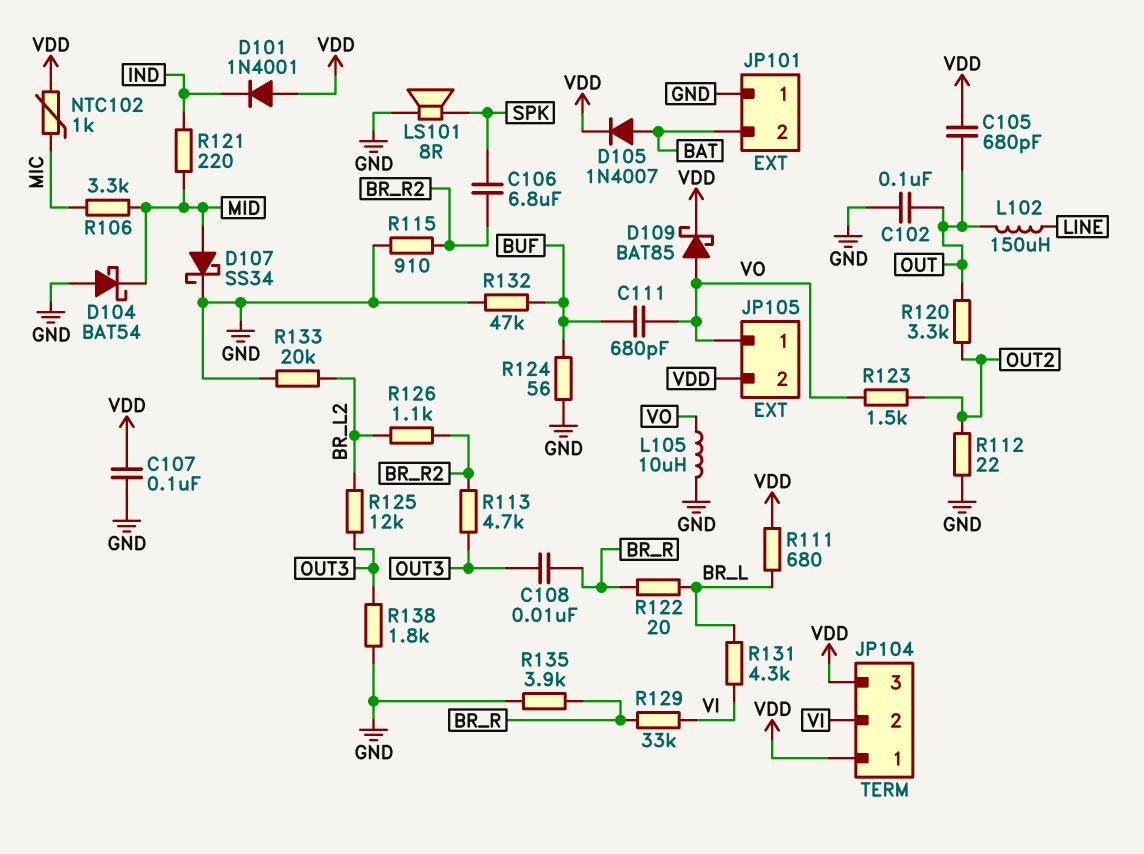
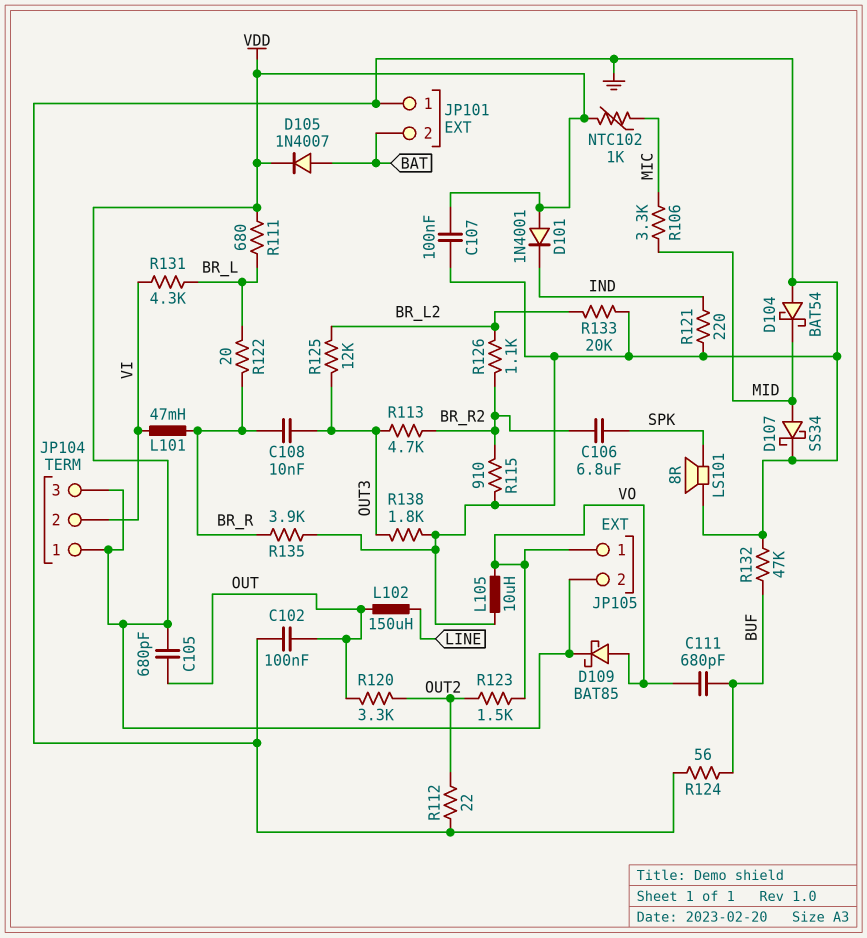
L101: none -> 47mH (BR_R, VI)
R121: 220 (IND, MID) -> 220 (GND, IND)
R129: 33k (BR_R, VI) -> none

